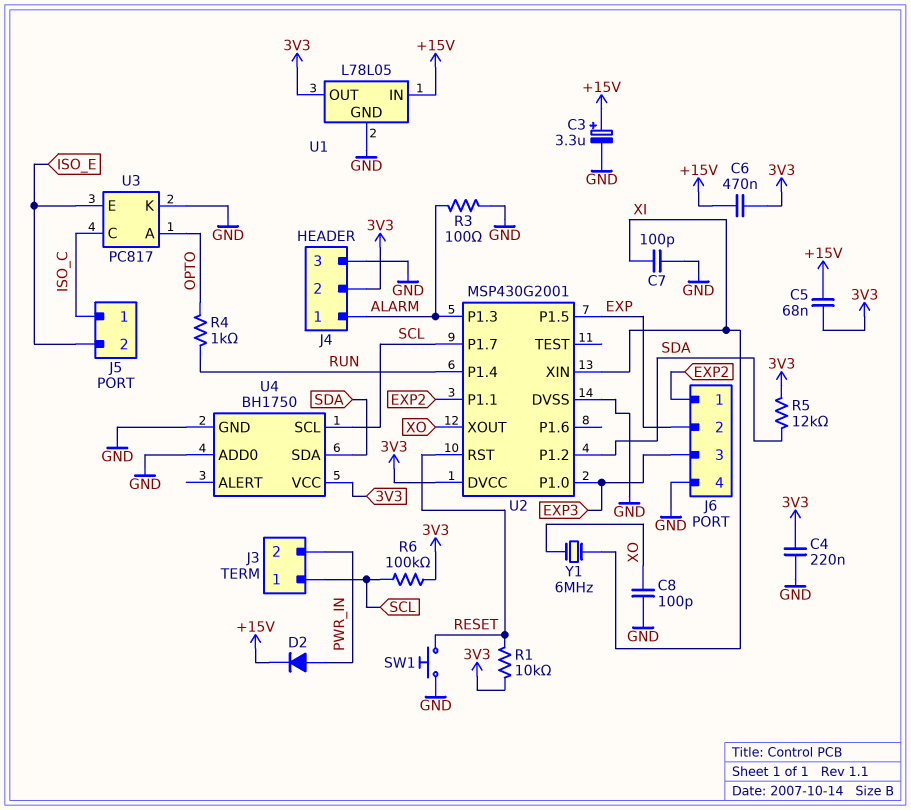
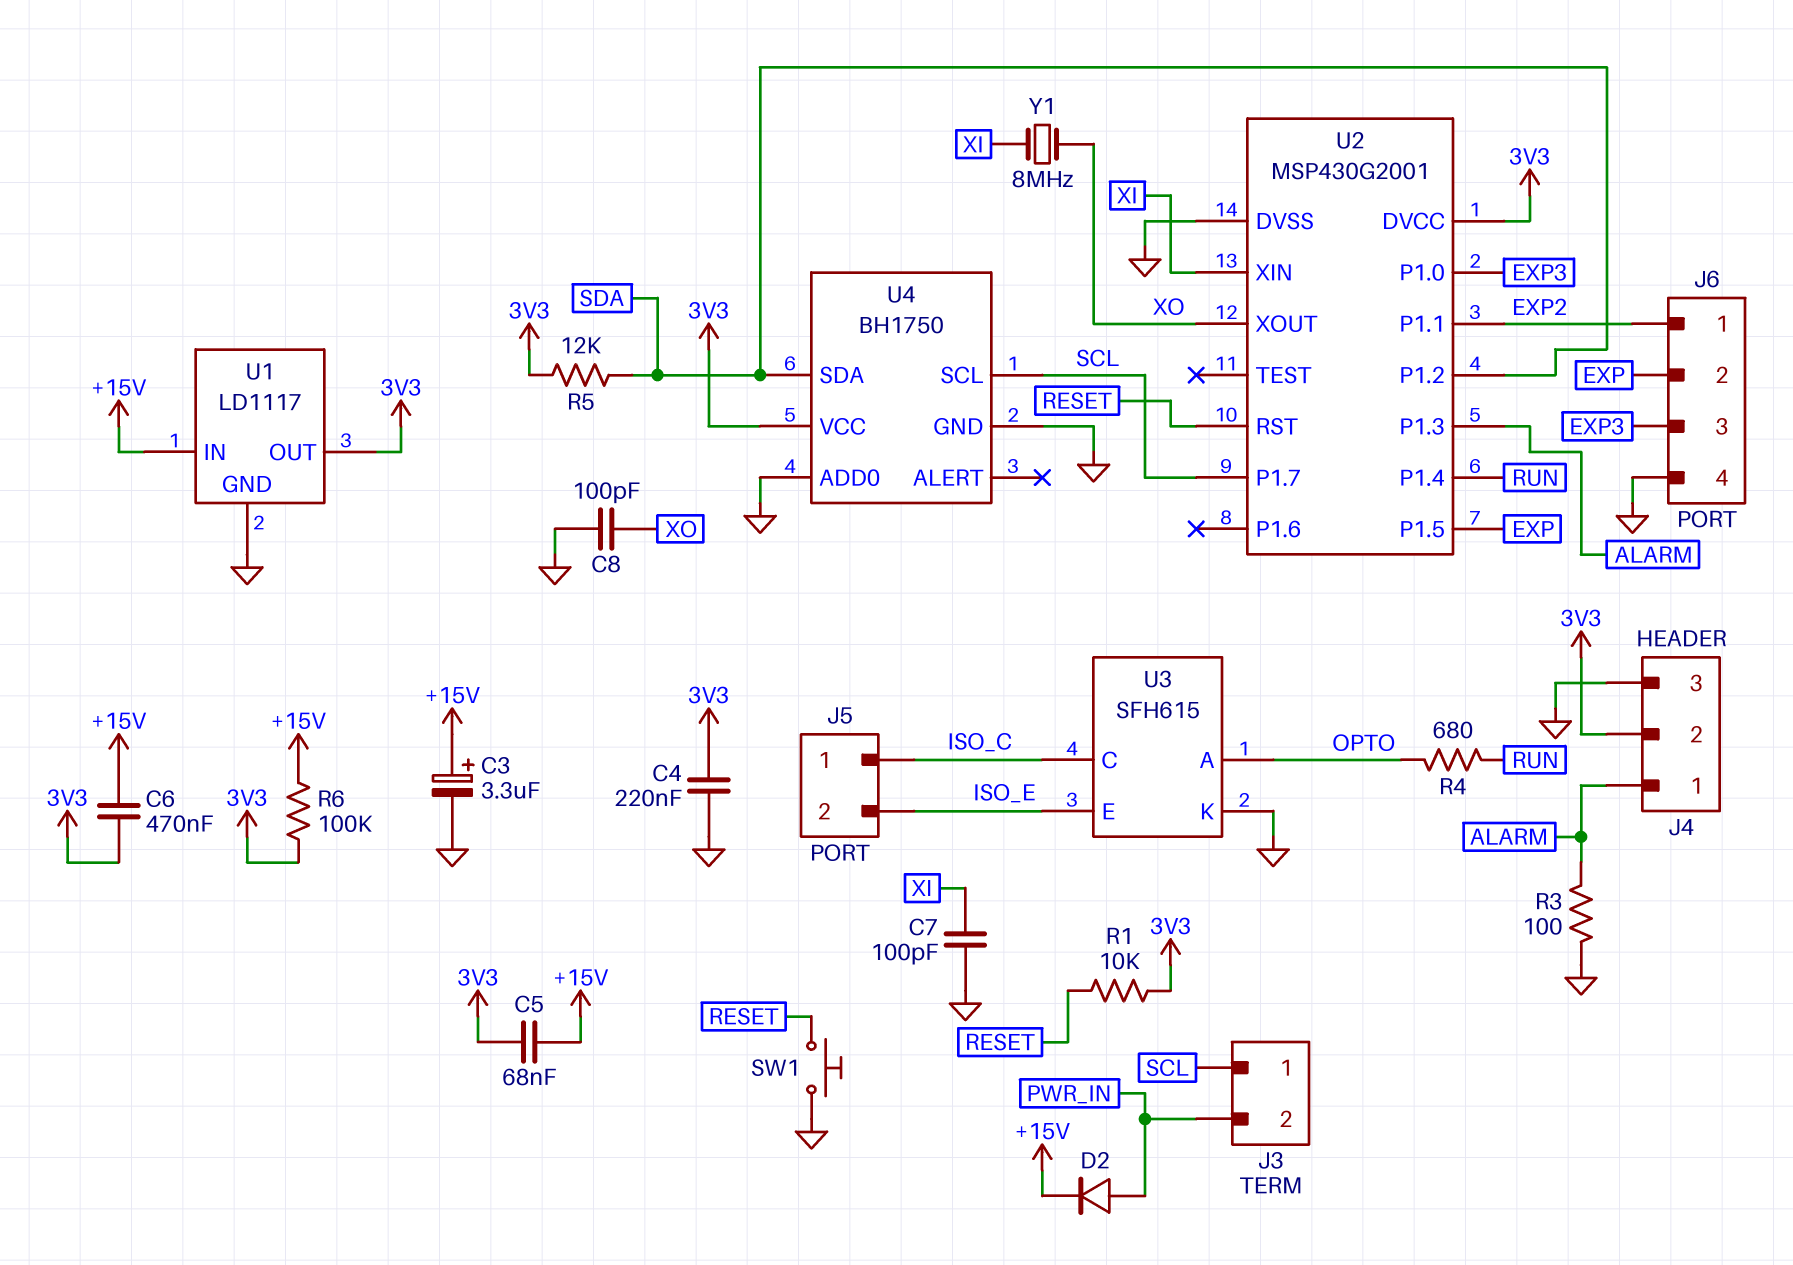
R4: 1k (OPTO, RUN) -> 680 (OPTO, RUN)
R6: 100k (3V3, SCL) -> 100k (+15V, 3V3)
U1: L78L05 -> LD1117
U3: PC817 -> SFH615
Y1: 6MHz (XI, XO) -> 8MHz (XI, XO)

